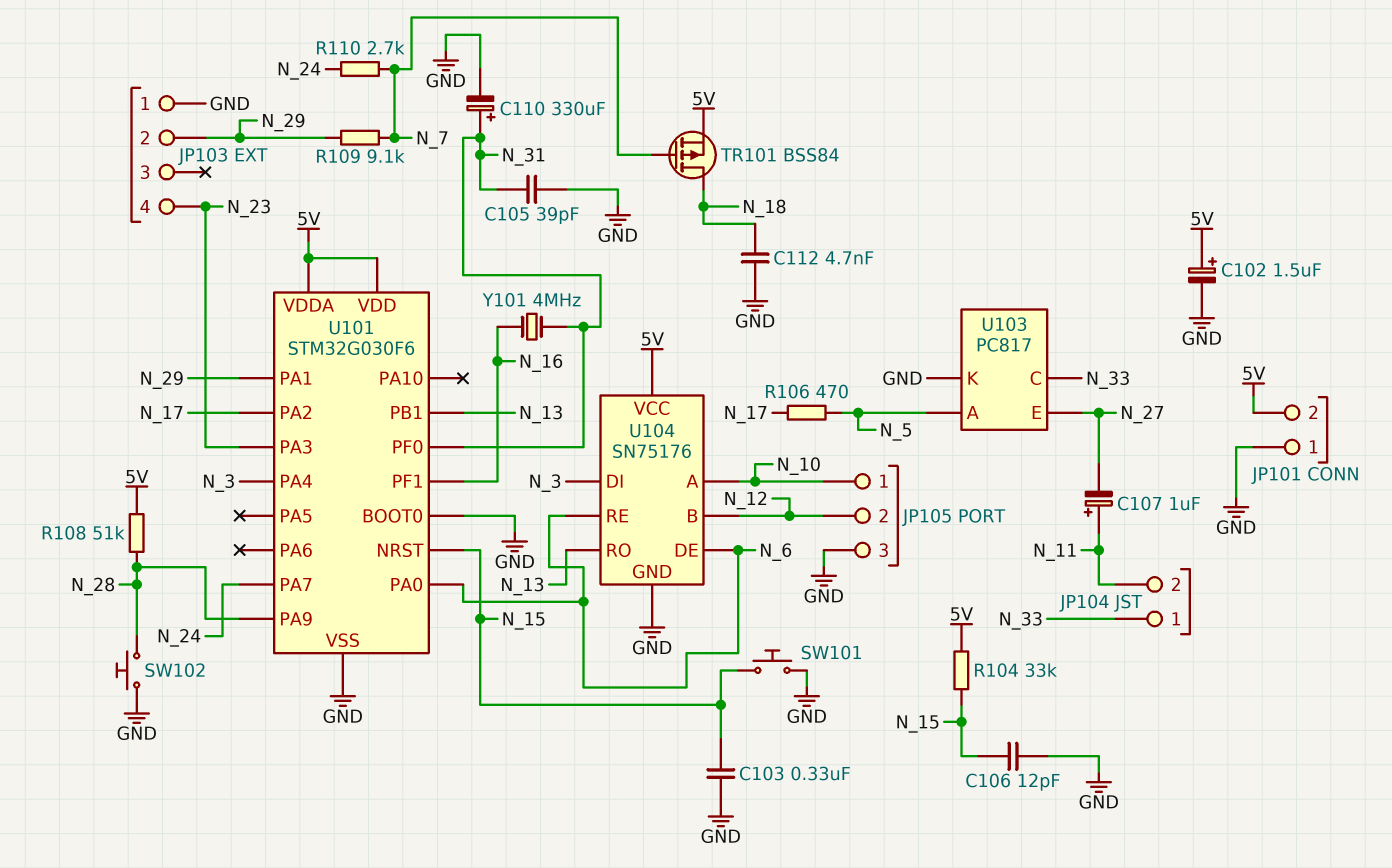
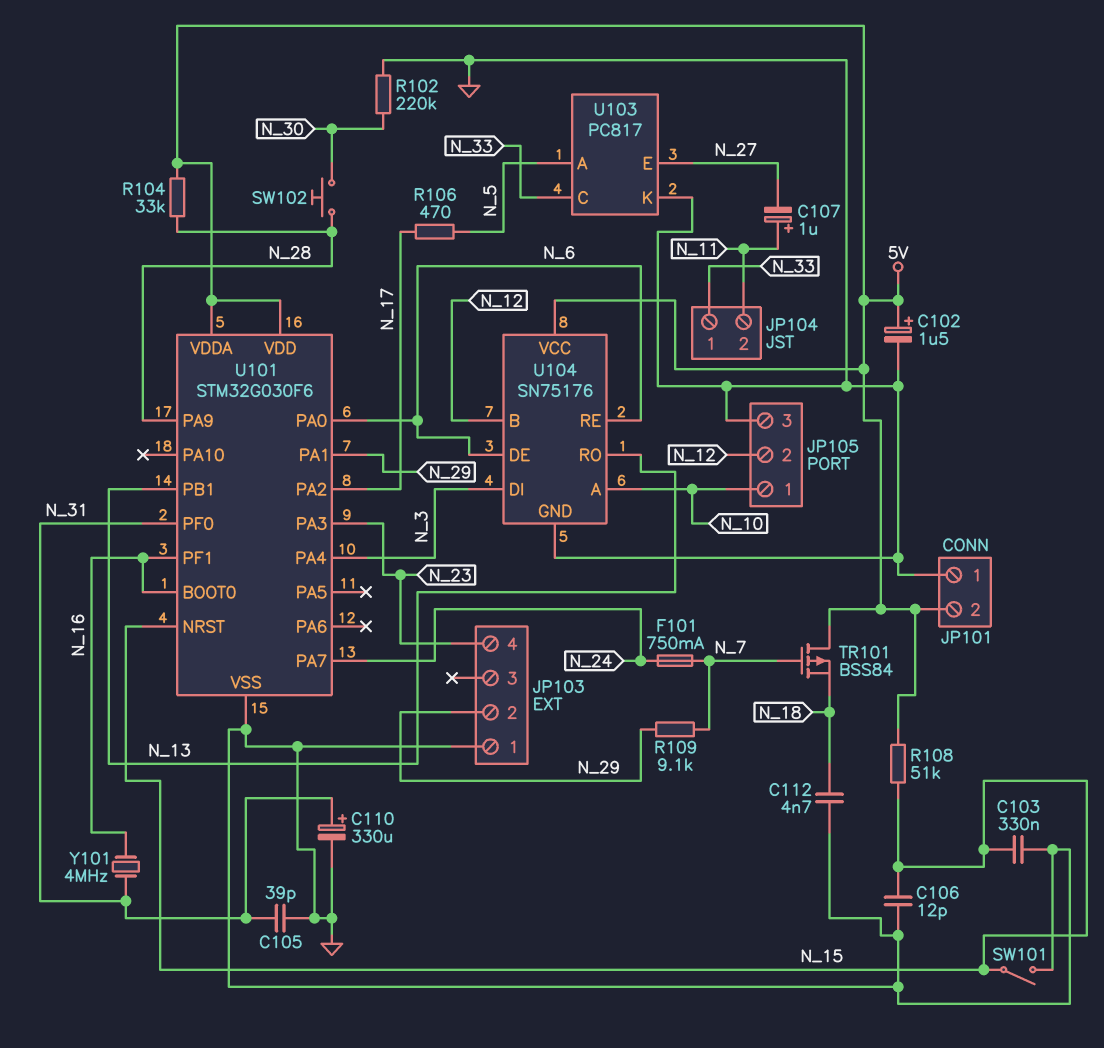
F101: none -> 750mA (N_7, N_24)
R102: none -> 220k (GND, N_30)
R104: 33k (5V, N_15) -> 33k (5V, N_28)
R108: 51k (5V, N_28) -> 51k (5V, N_15)
R110: 2.7k (N_7, N_24) -> none
SW101: button (GND, N_15) -> switch (GND, N_15)
SW102: button (GND, N_28) -> button (N_28, N_30)
TR101: PMOS BSS84 (G N_7, D N_18, S 5V) -> PMOS BSS84 (G N_7, D 5V, S N_18)
U101 pin BOOT0: GND -> N_16

